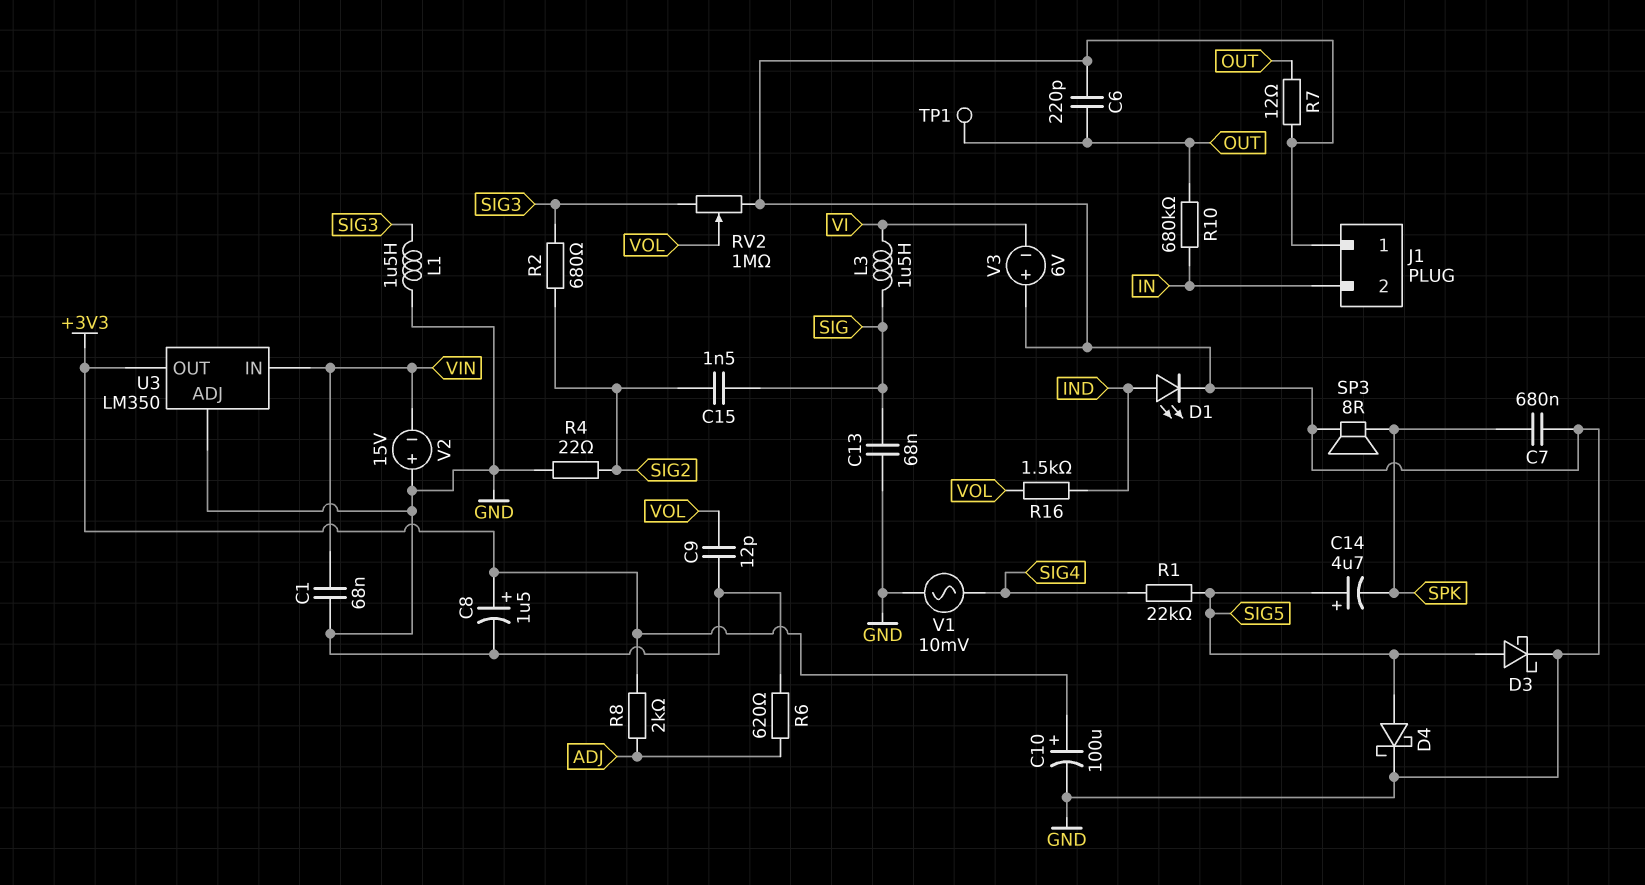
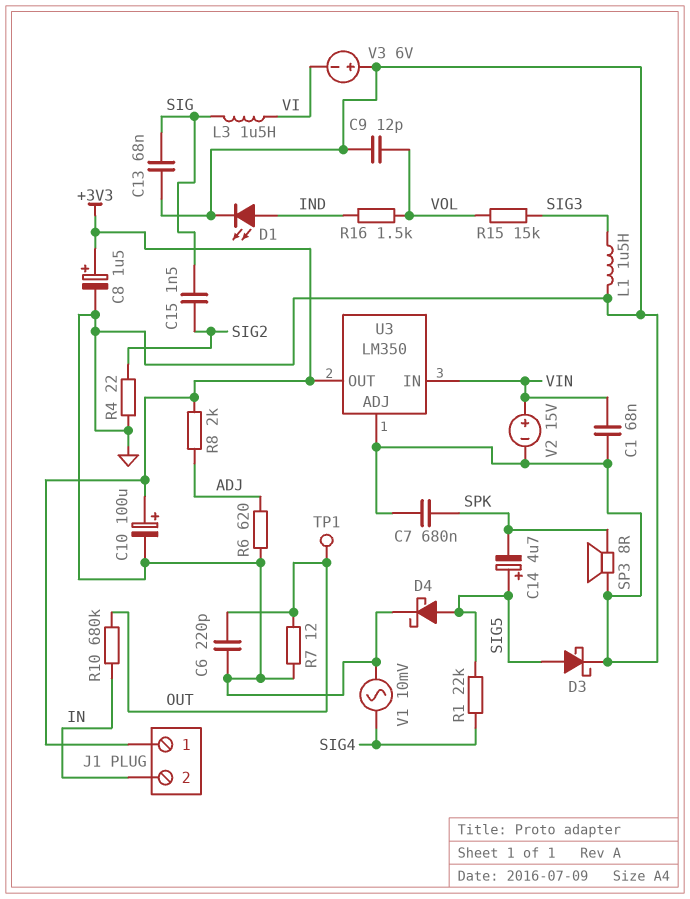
J1 pin 1: GND -> +3V3
R2: 680 (SIG2, SIG3) -> none
R15: none -> 15k (SIG3, VOL)
RV2: 1M (GND, SIG3, wiper VOL) -> none
V2: 15V (plus GND, minus VIN) -> 15V (plus VIN, minus GND)

